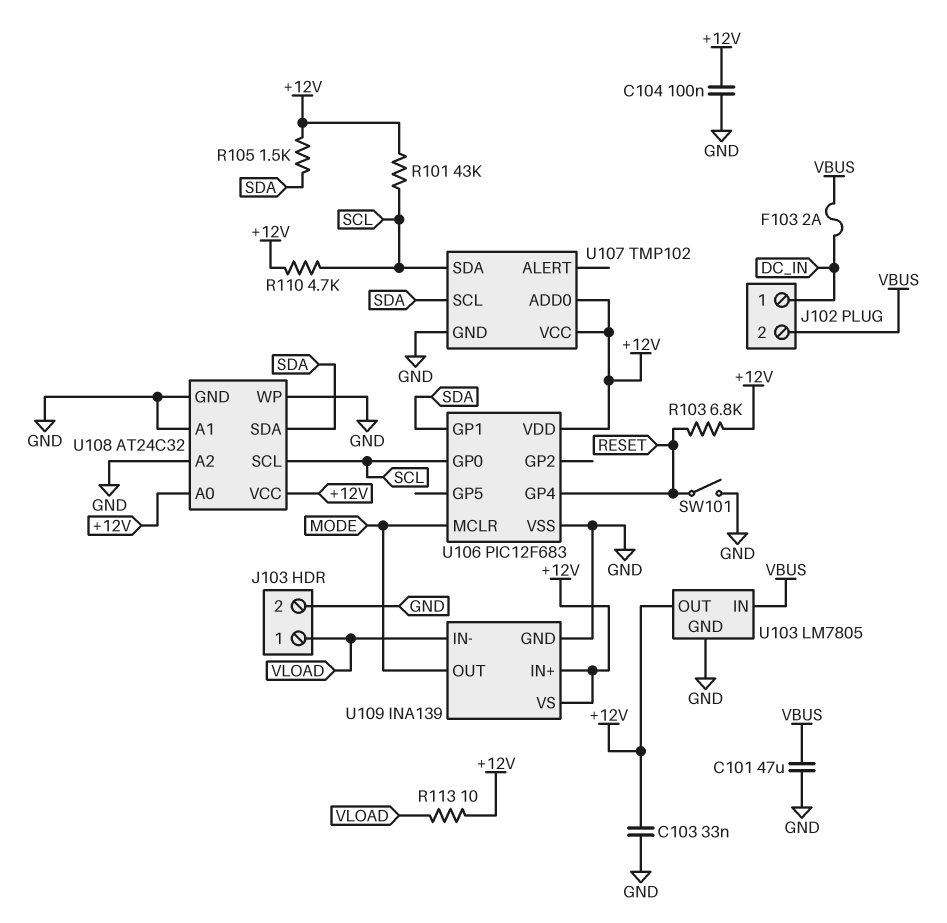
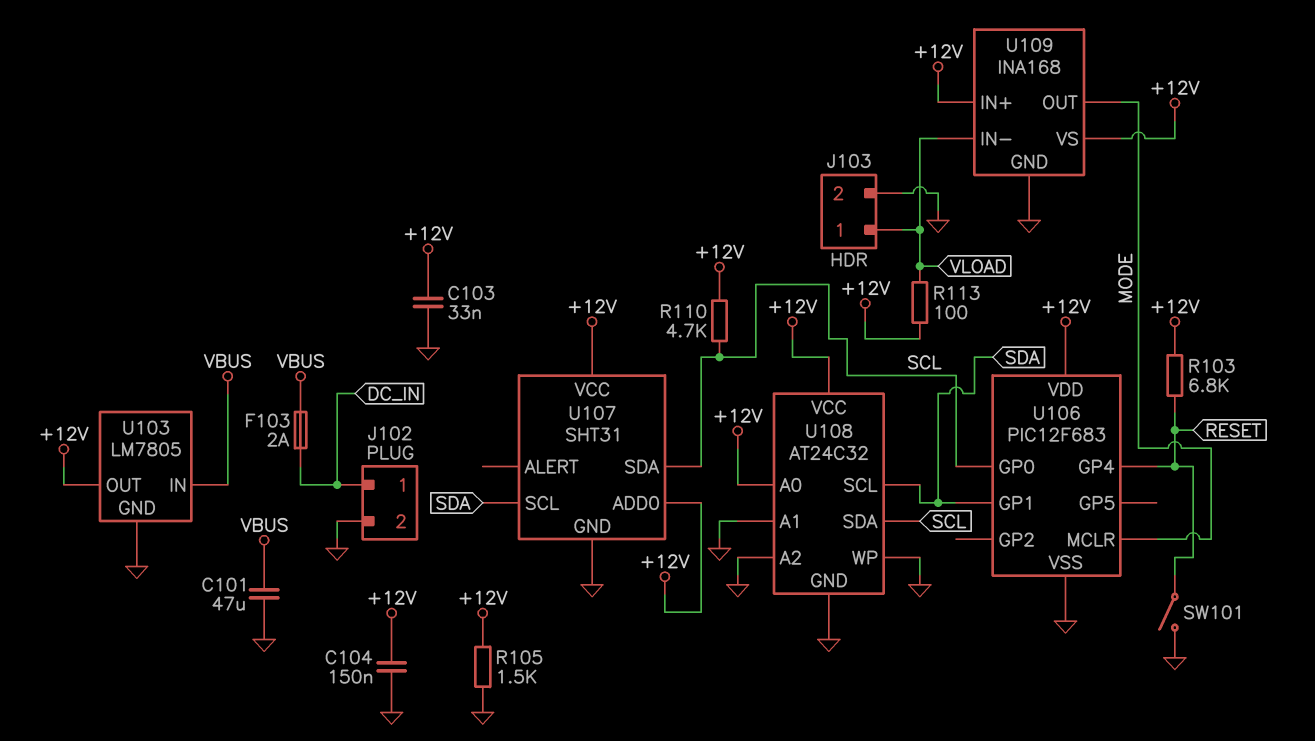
C104: 100nF (+12V, GND) -> 150nF (+12V, GND)
J102 pin 2: VBUS -> GND
R101: 43k (+12V, SCL) -> none
R105: 1.5k (+12V, SDA) -> 1.5k (+12V, GND)
R113: 10 (+12V, VLOAD) -> 100 (+12V, VLOAD)
U107: TMP102 -> SHT31
U108 pin SCL: SCL -> SDA
U108 pin SDA: SDA -> SCL
U109: INA139 -> INA168

